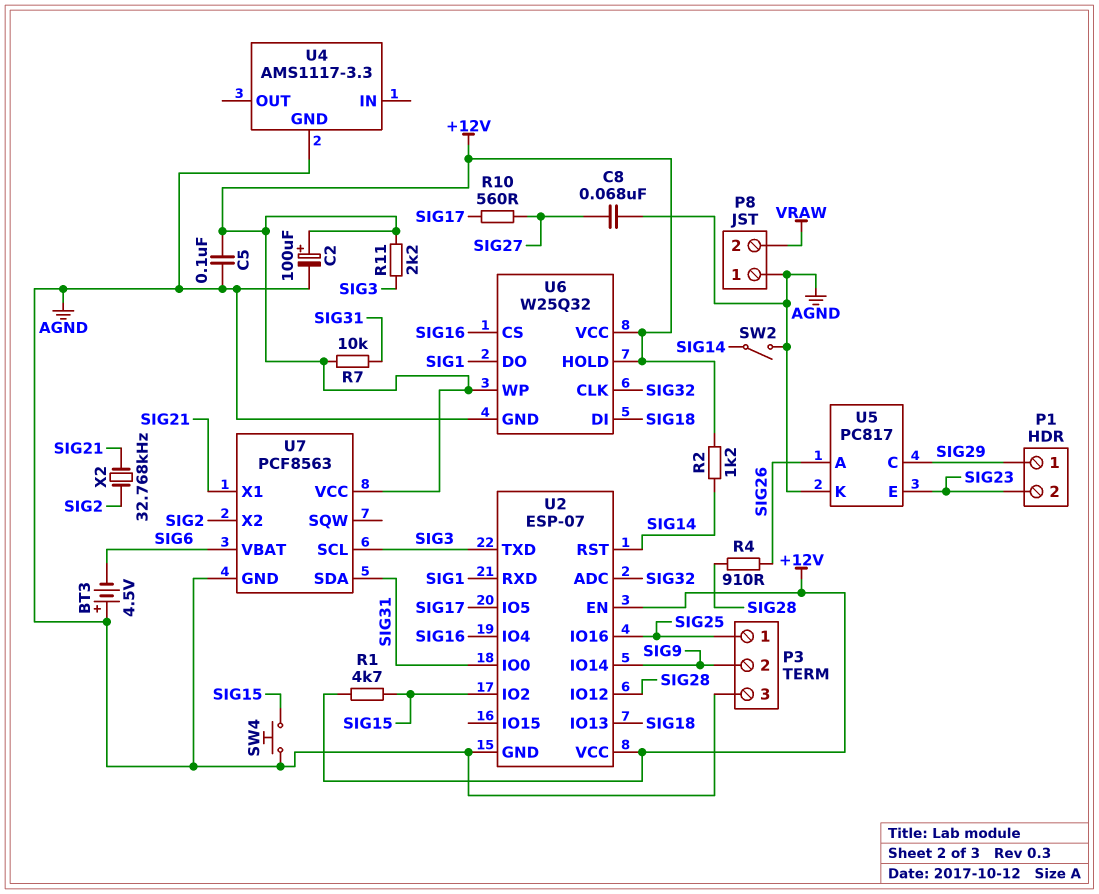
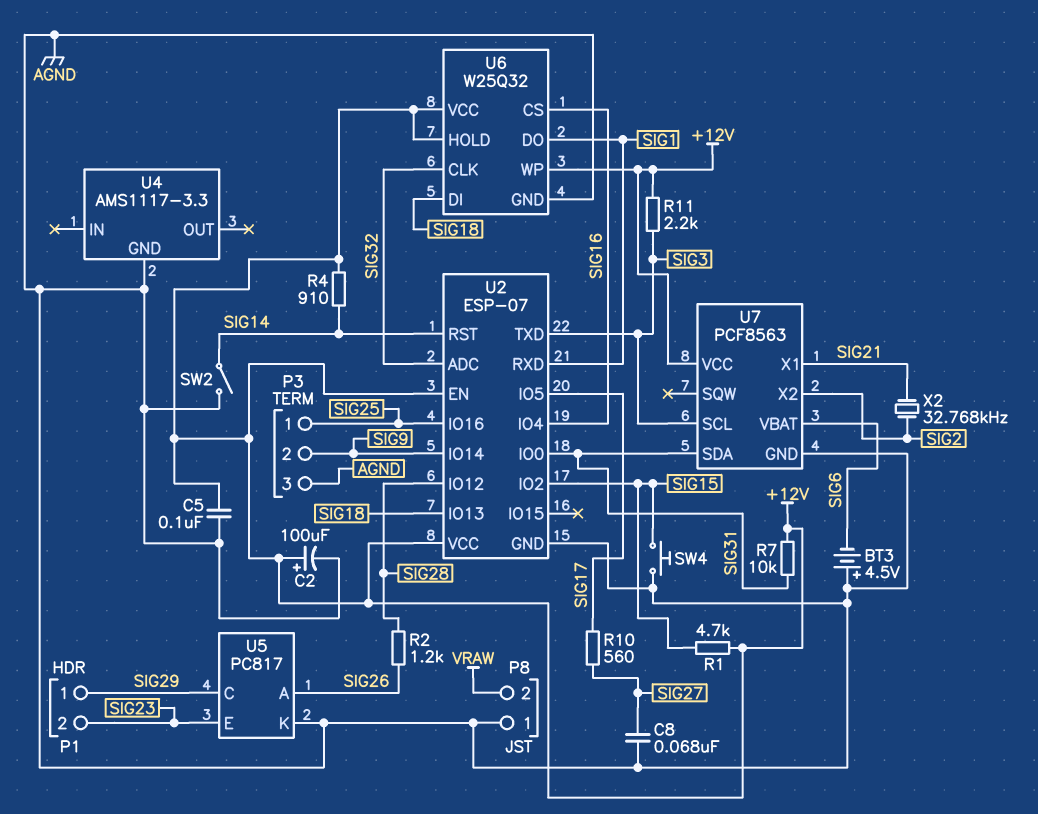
R2: 1.2k (+12V, SIG14) -> 1.2k (SIG26, SIG28)
R4: 910 (SIG26, SIG28) -> 910 (+12V, SIG14)

